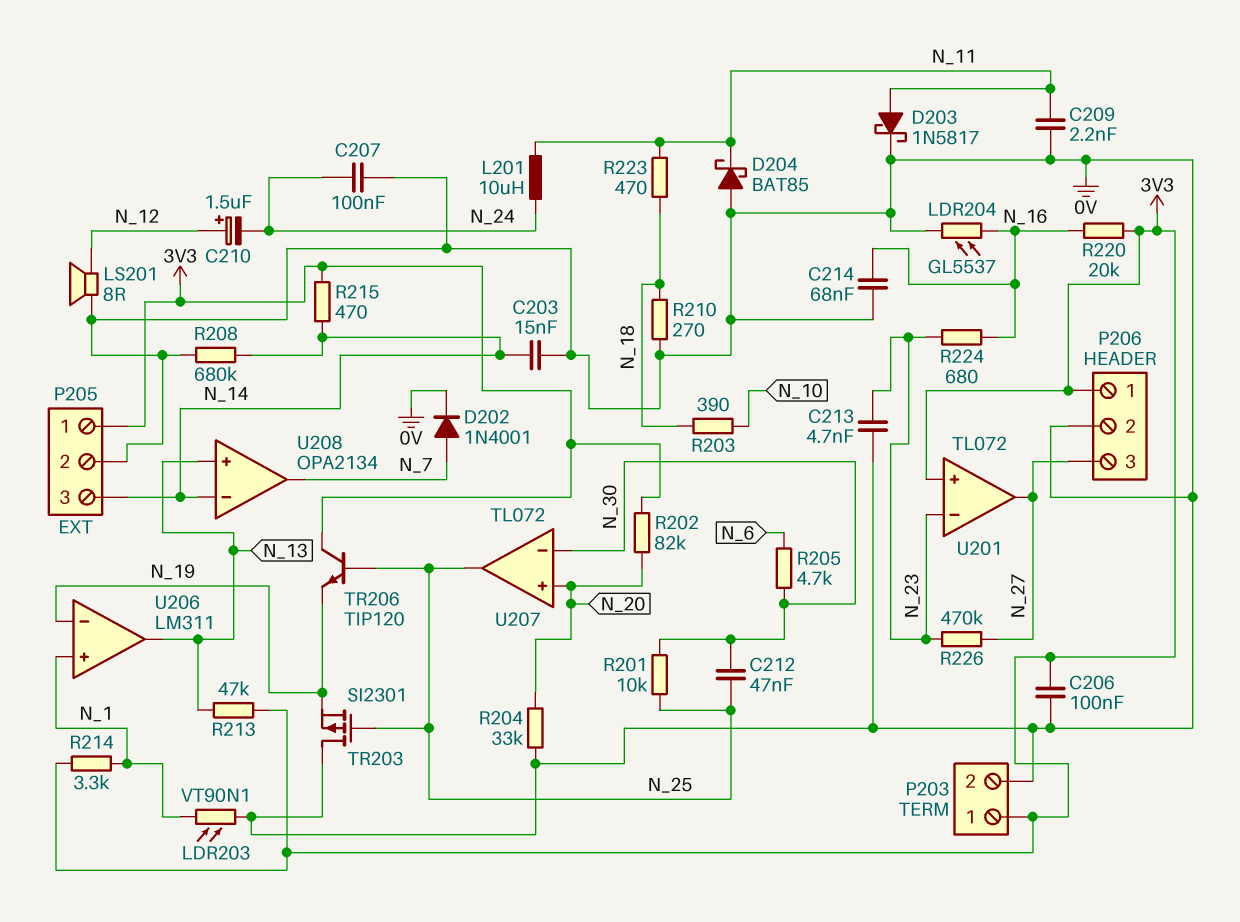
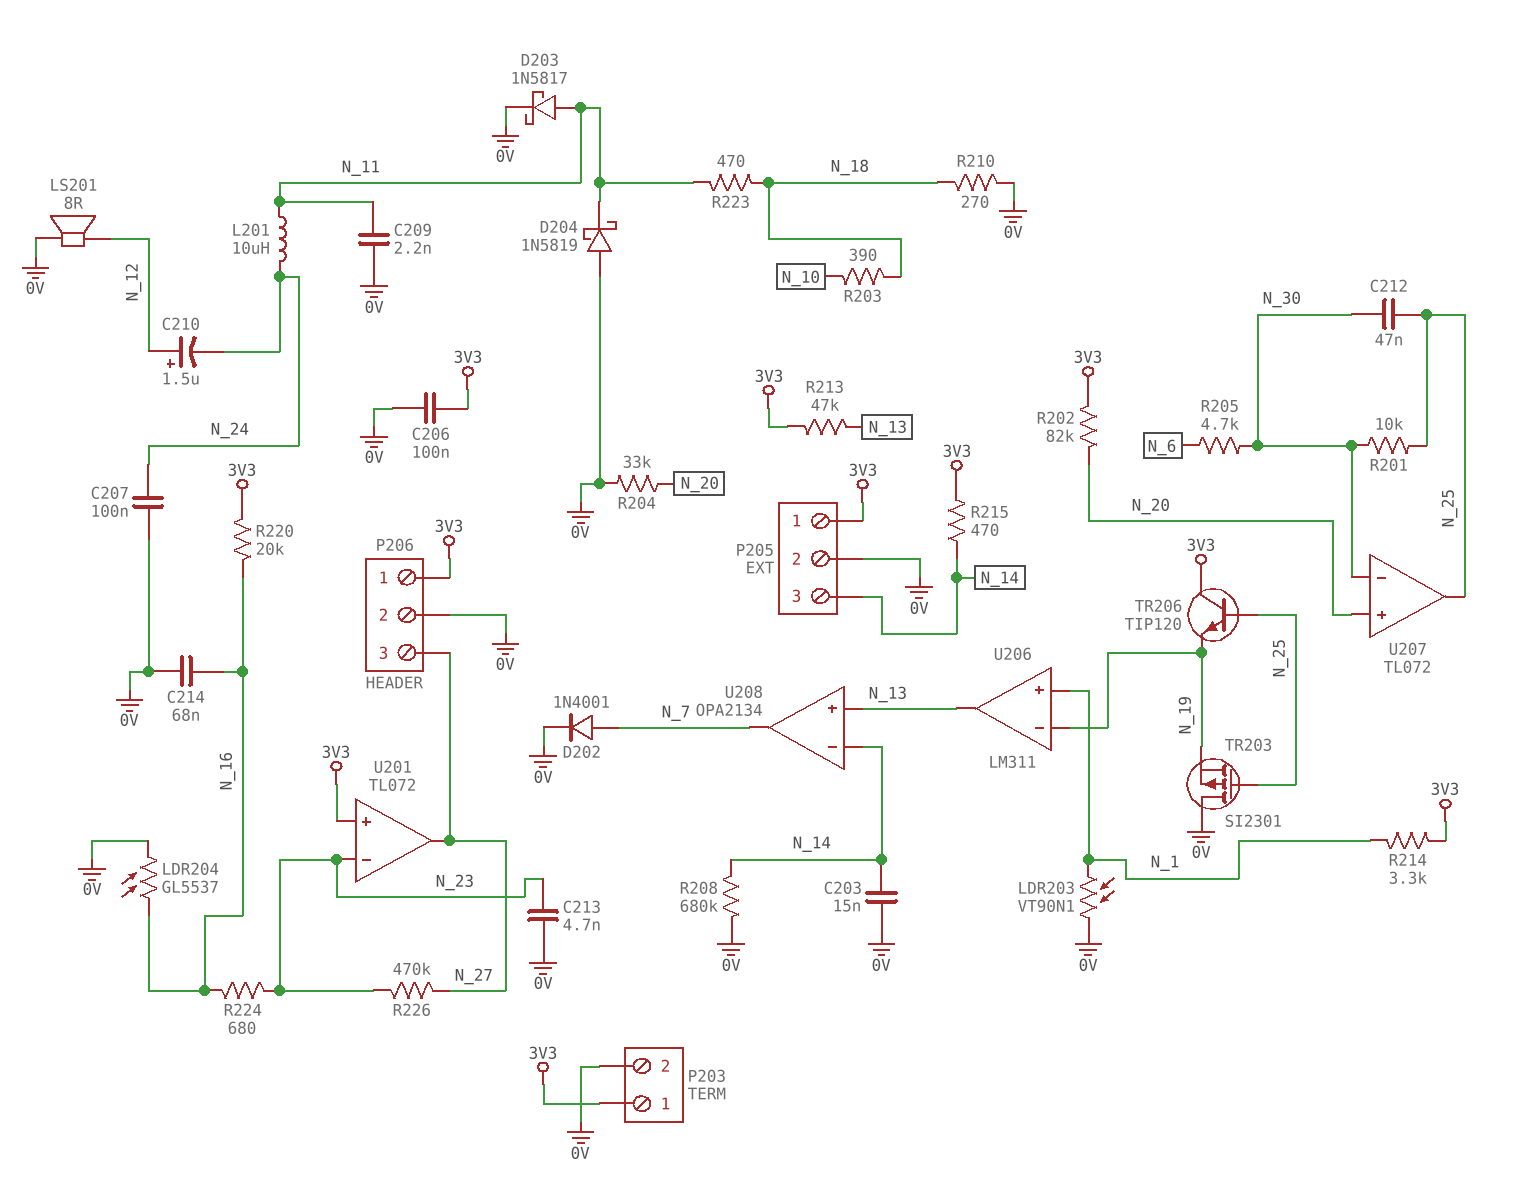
D204: schottky BAT85 (A 0V, K N_11) -> schottky 1N5819 (A 0V, K N_11)

